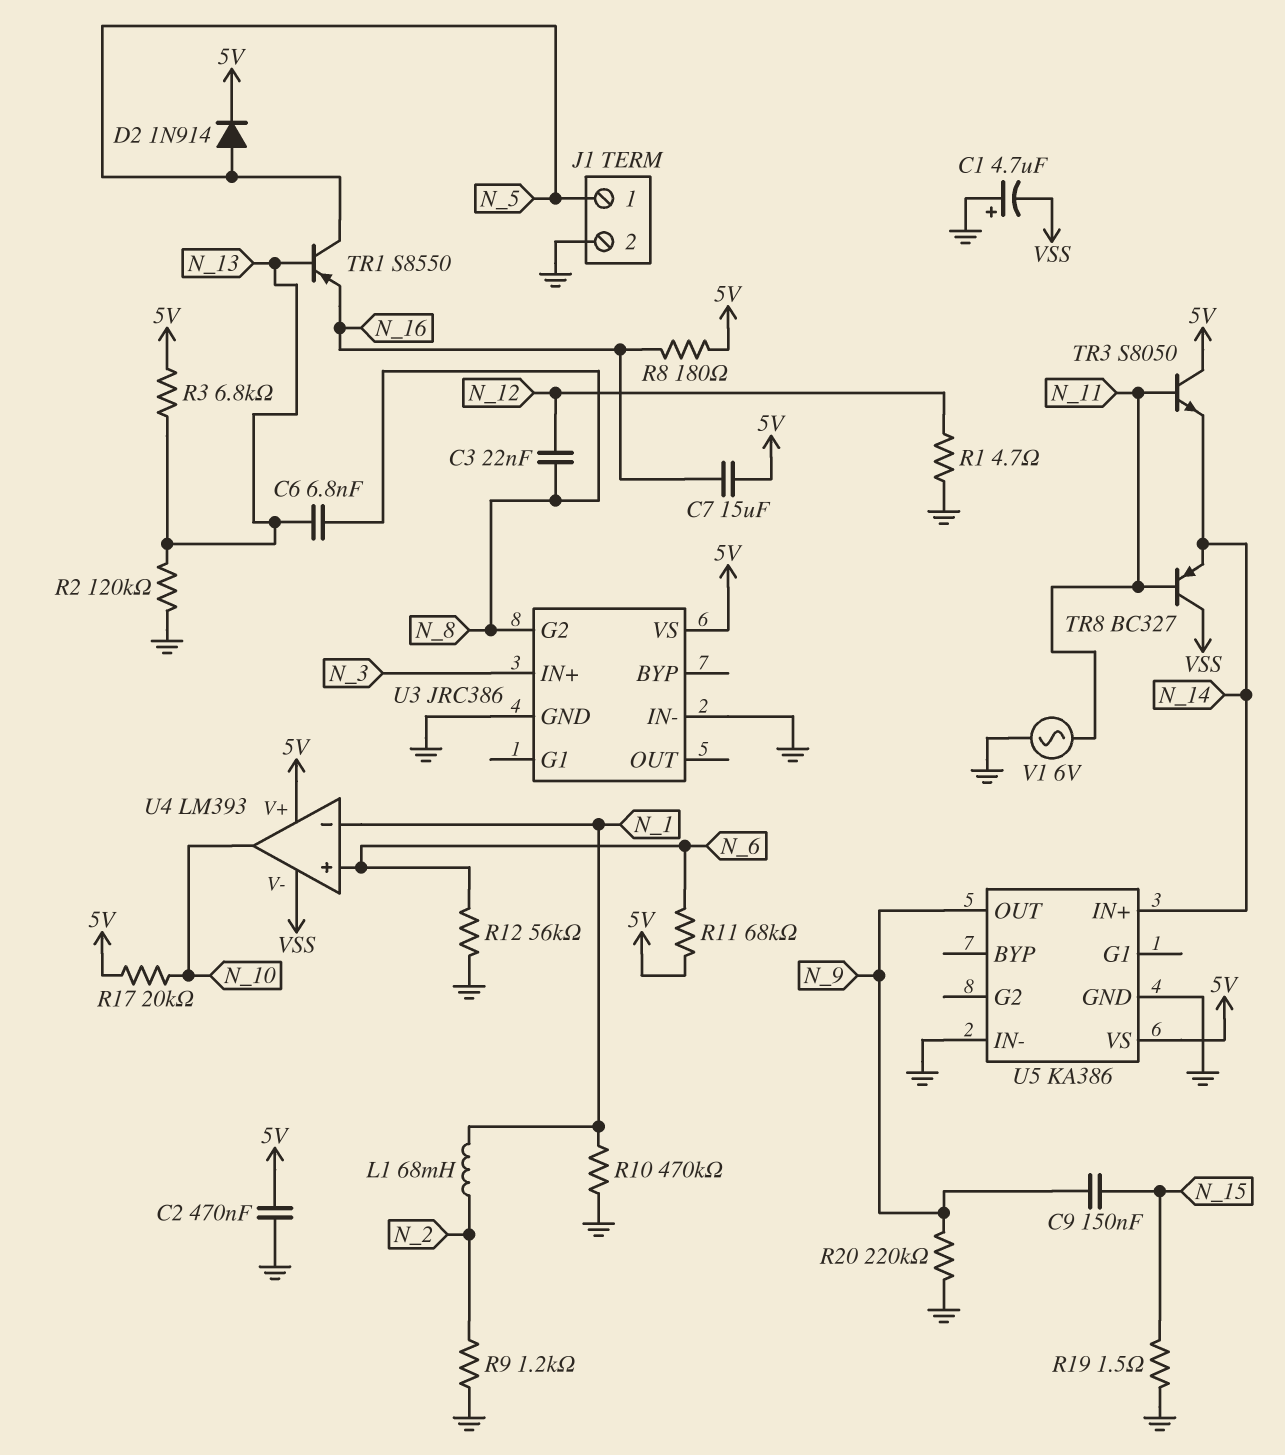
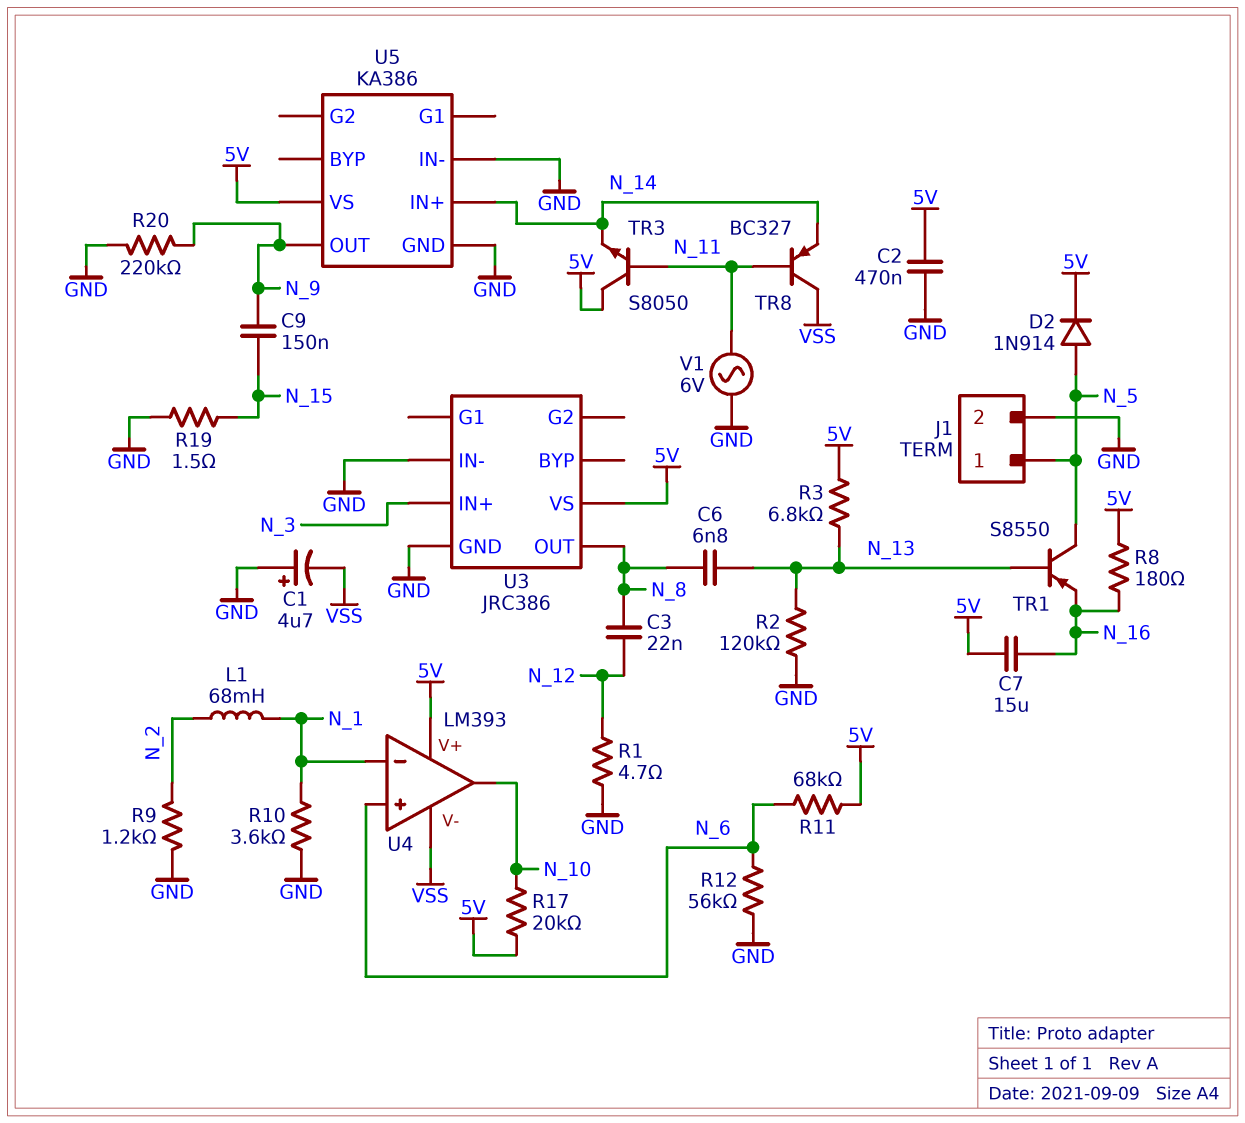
R10: 470k (GND, N_1) -> 3.6k (GND, N_1)
U3 pin G2: N_8 -> none
U3 pin OUT: none -> N_8

